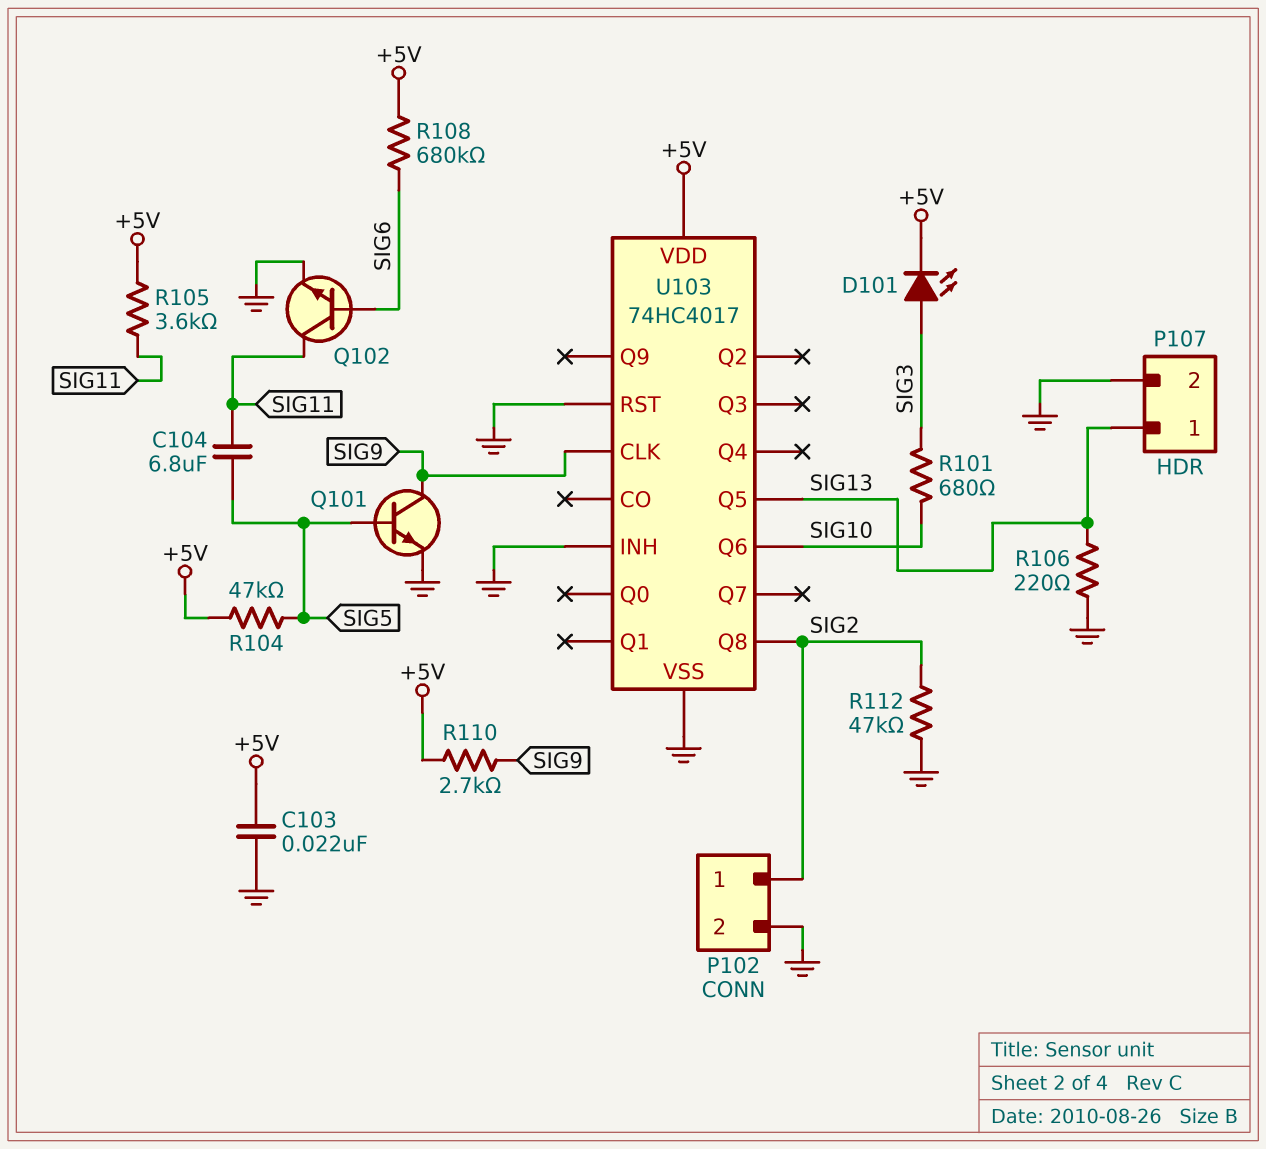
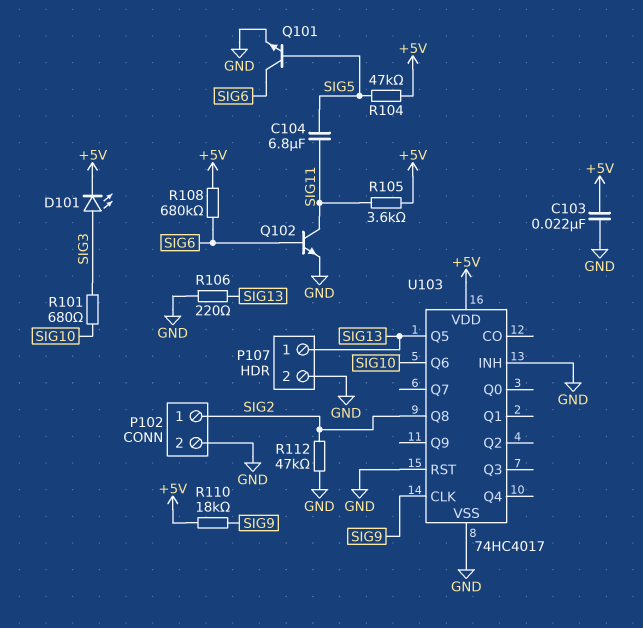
Q101: NPN (B SIG5, C SIG9, E GND) -> NPN (B SIG5, C SIG6, E GND)
R110: 2.7k (+5V, SIG9) -> 18k (+5V, SIG9)

